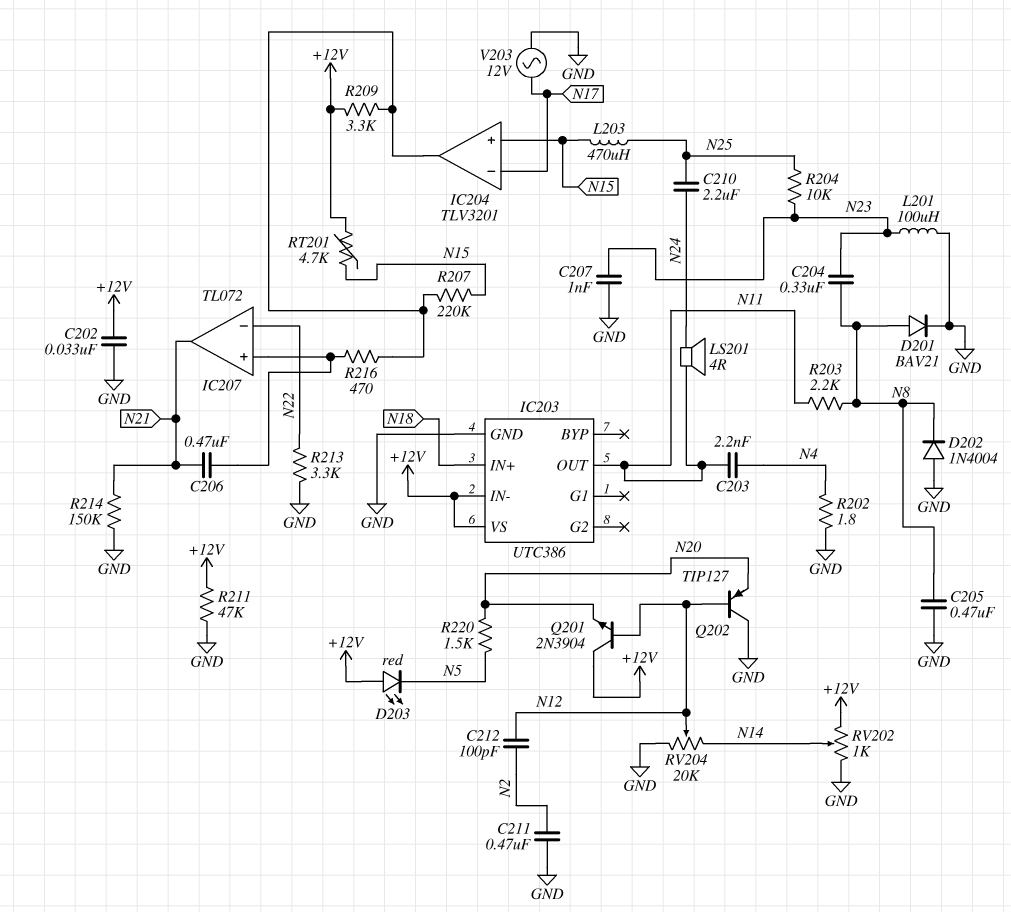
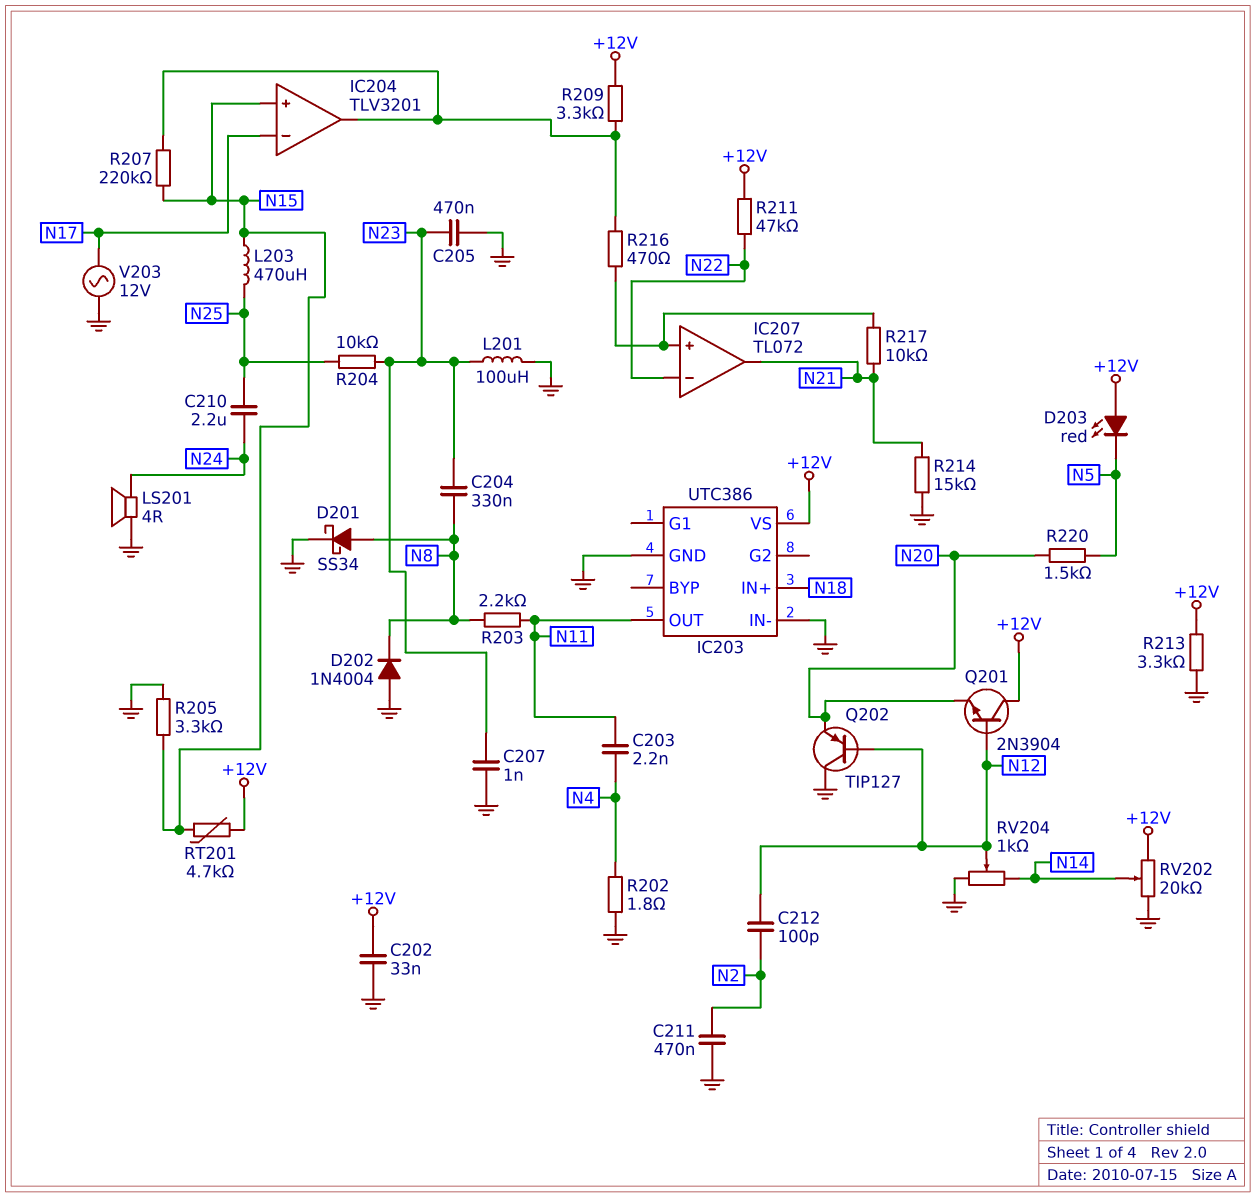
C205: 470nF (GND, N8) -> 470nF (GND, N23)
C206: 470nF (IC207/in+, N21) -> none
D201: diode BAV21 (A N8, K GND) -> schottky SS34 (A N8, K GND)
IC203 pin IN-: +12V -> GND
LS201: speaker 4R (N11, N24) -> speaker 4R (GND, N24)
R205: none -> 3.3k (GND, N15)
R211: 47k (+12V, GND) -> 47k (+12V, N22)
R213: 3.3k (GND, N22) -> 3.3k (+12V, GND)
R214: 150k (GND, N21) -> 15k (GND, N21)
R217: none -> 10k (IC207/in+, N21)
RV202: 1k (+12V, GND, wiper N14) -> 20k (+12V, GND, wiper N14)
RV204: 20k (GND, N14, wiper N12) -> 1k (GND, N14, wiper N12)

